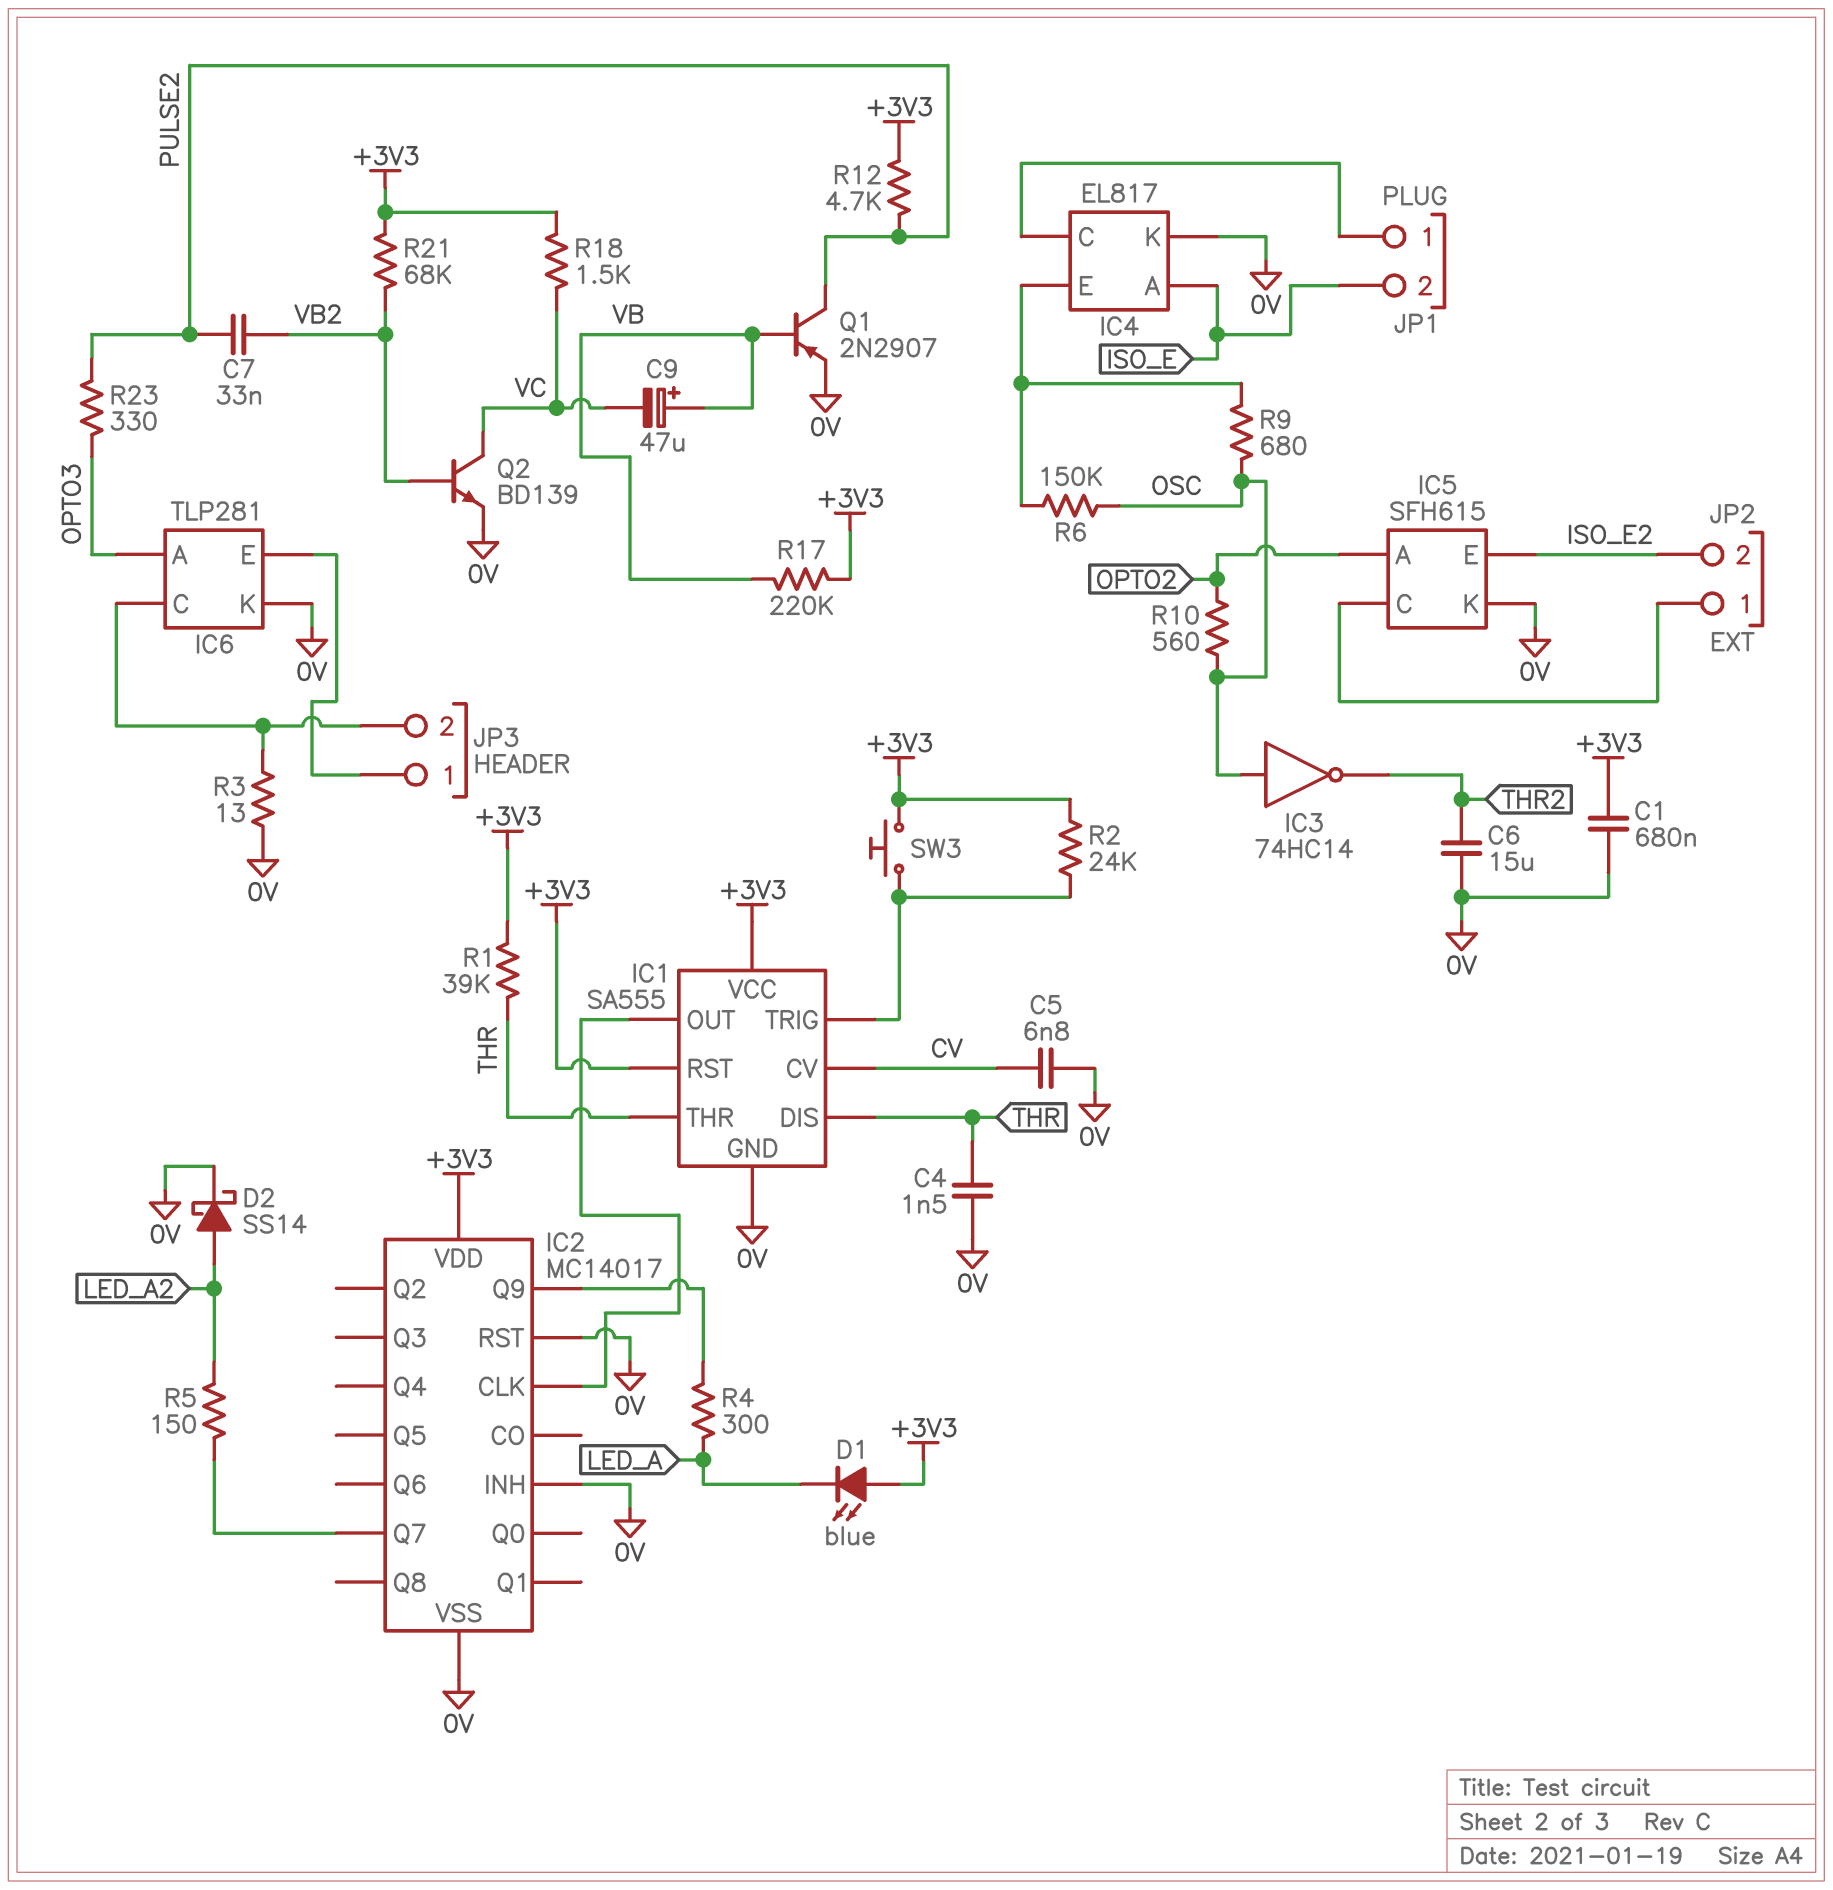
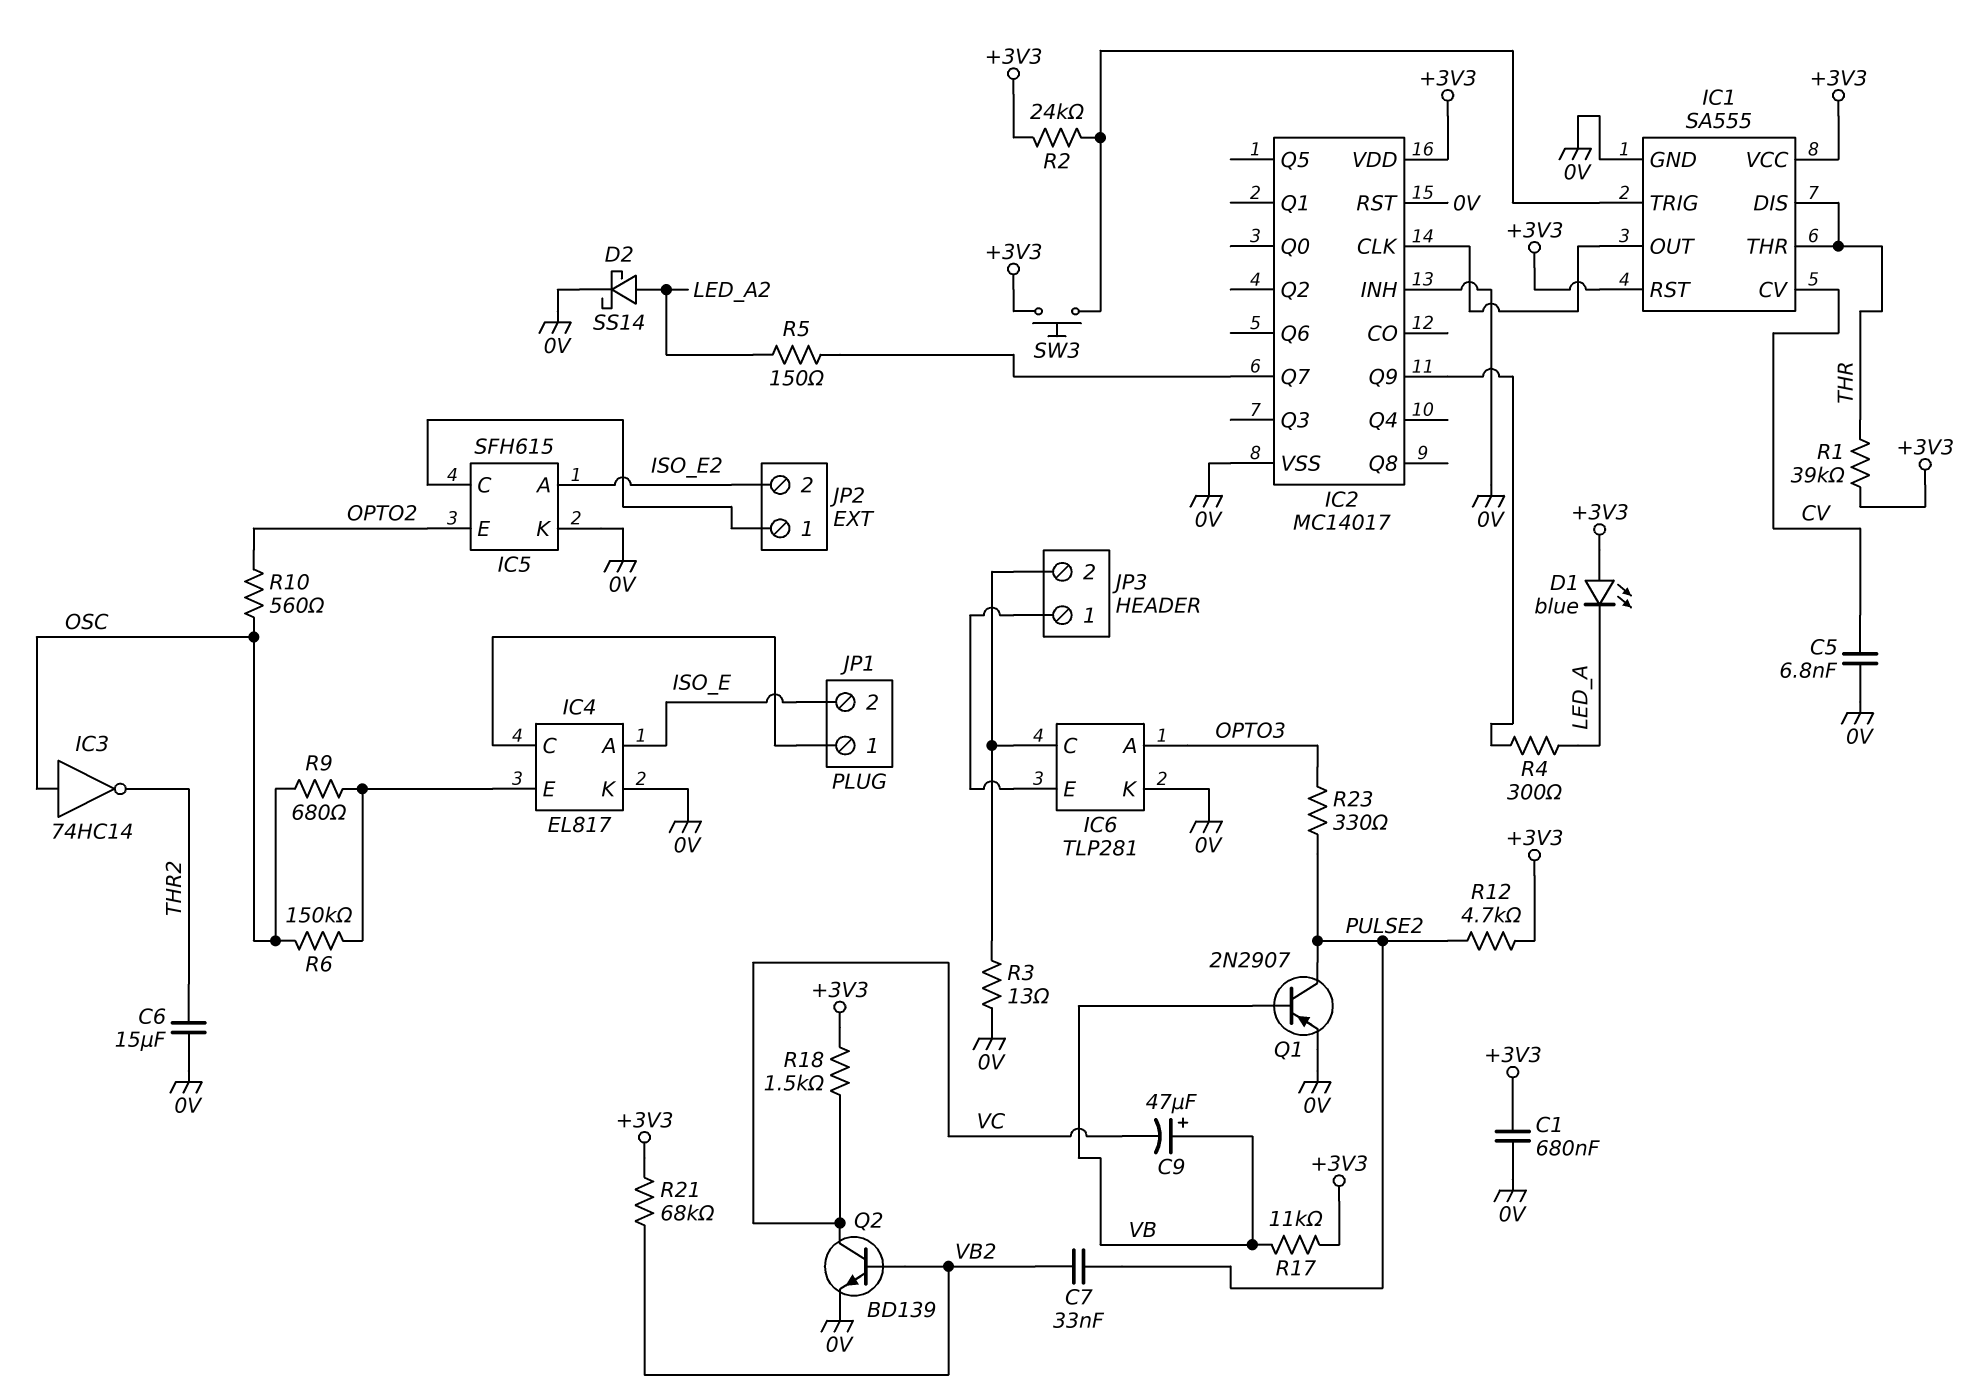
C4: 1.5nF (0V, THR) -> none
IC5 pin A: OPTO2 -> ISO_E2
IC5 pin E: ISO_E2 -> OPTO2
R17: 220k (+3V3, VB) -> 11k (+3V3, VB)

